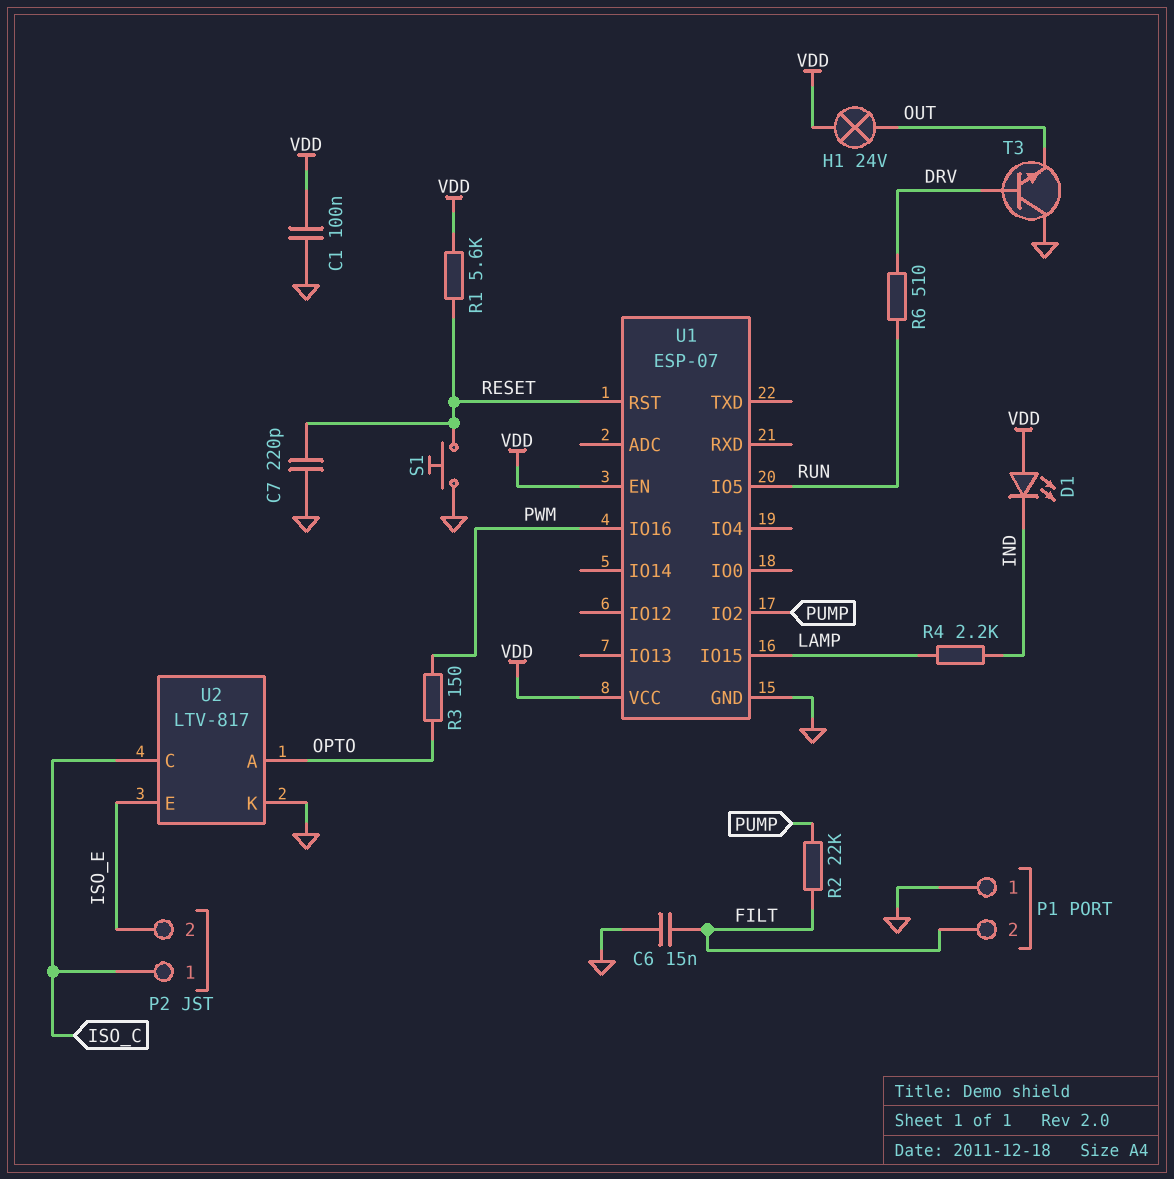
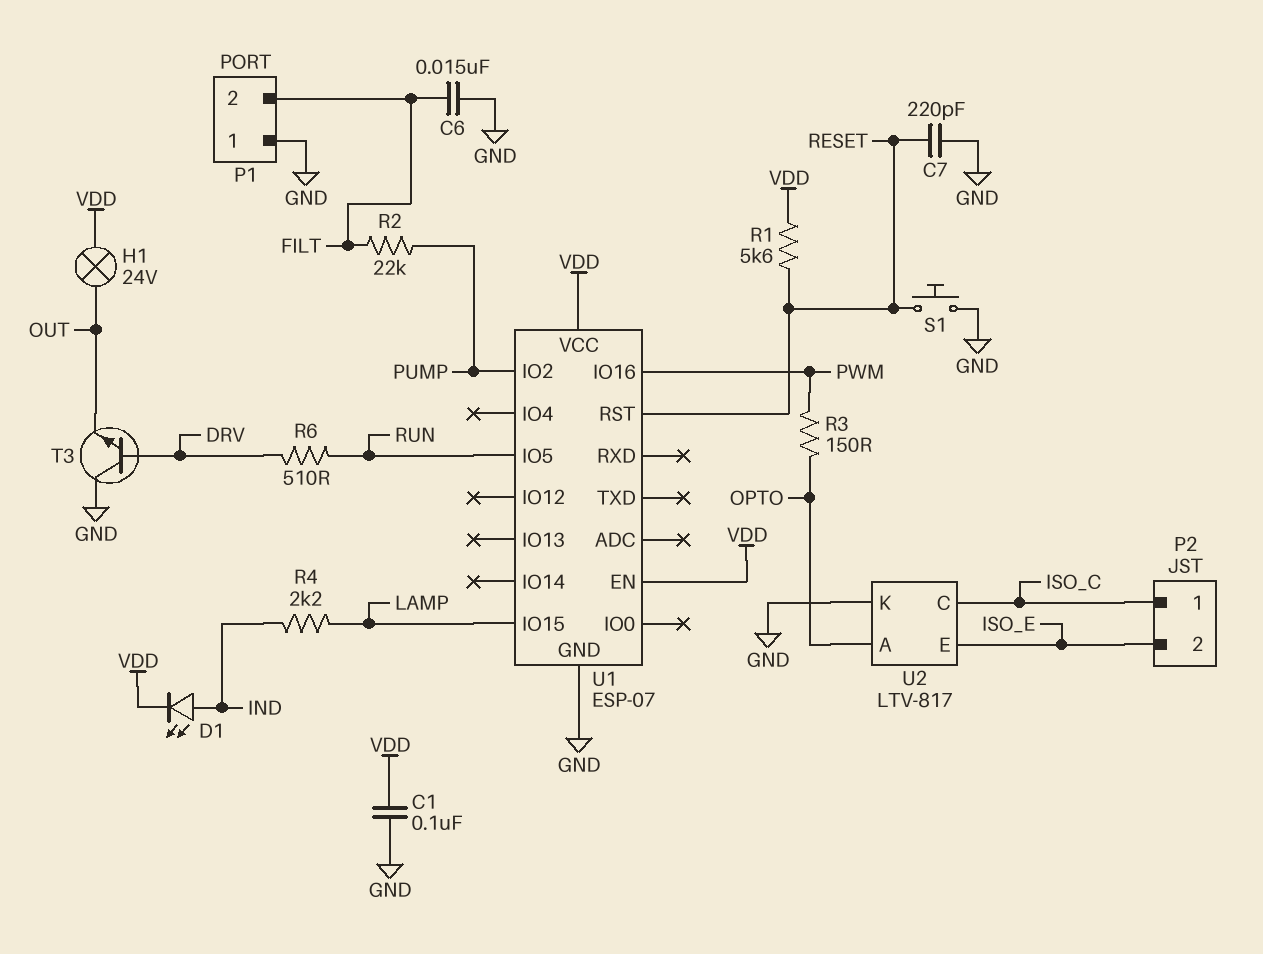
D1: LED (A VDD, K IND) -> LED (A IND, K VDD)

